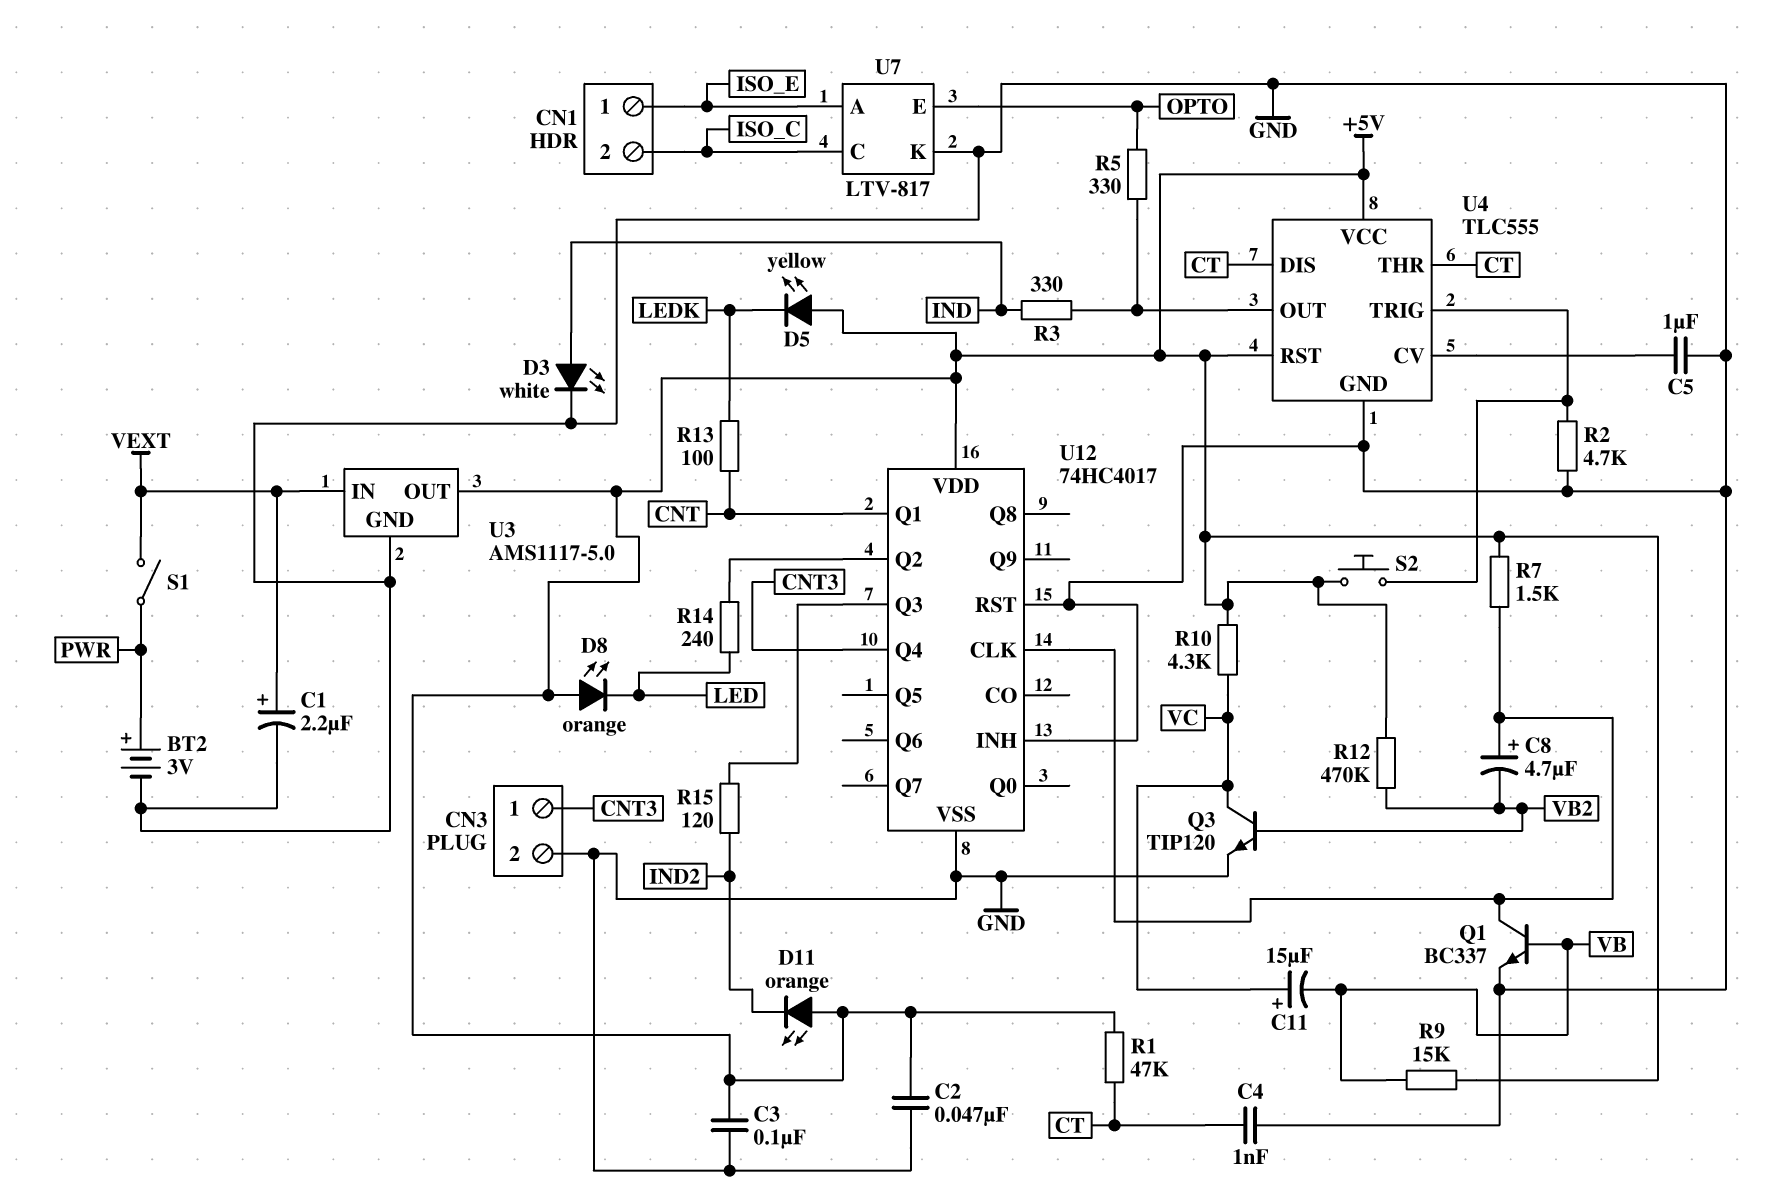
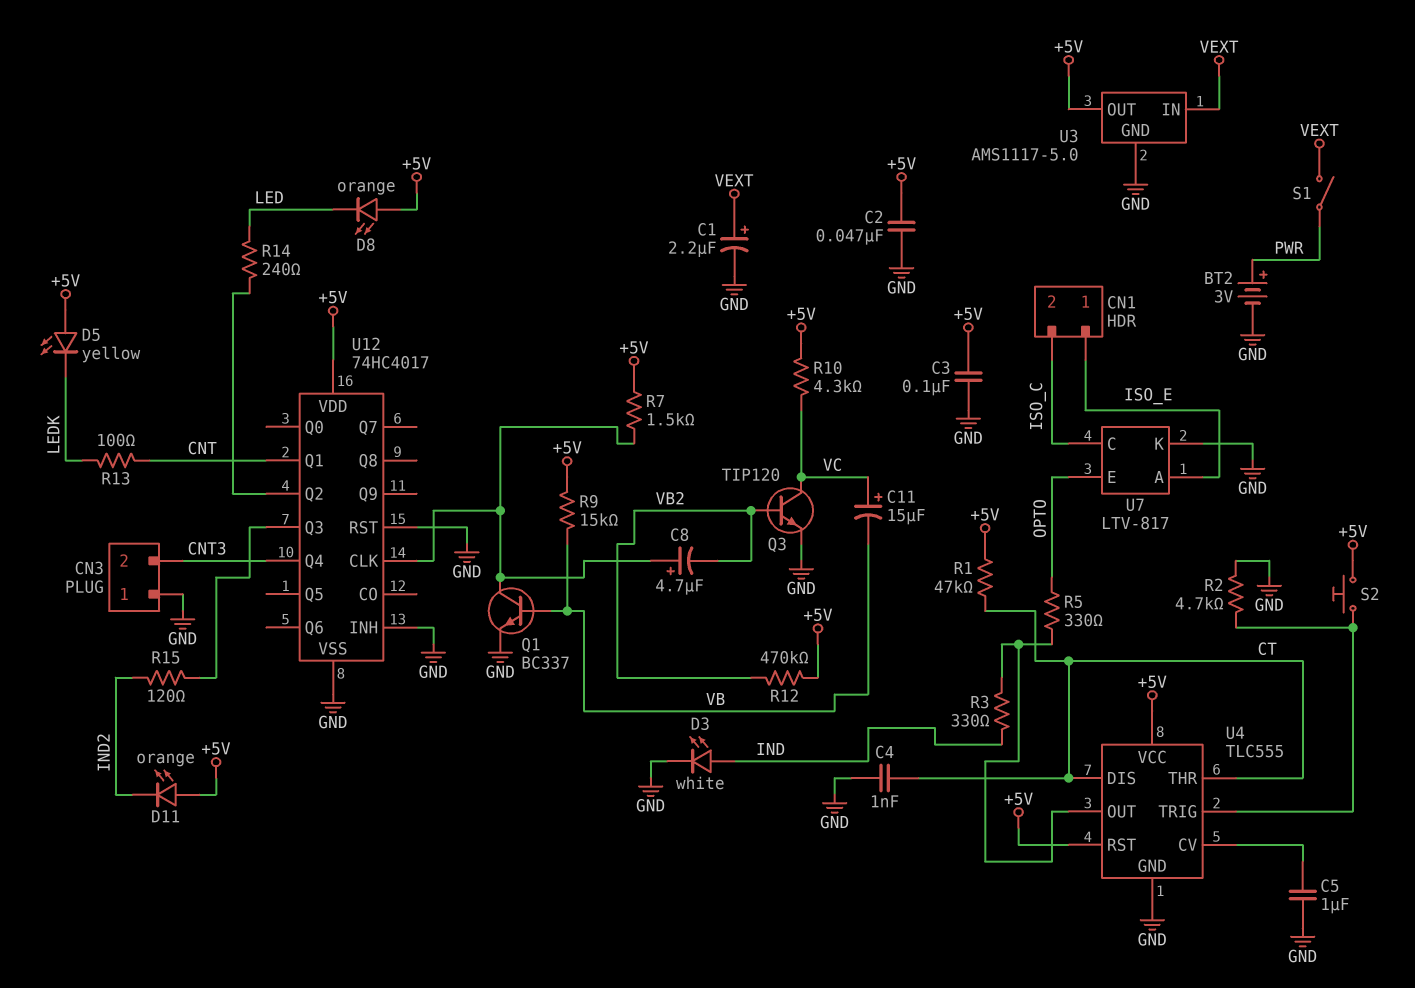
CN3 pin 1: CNT3 -> GND
CN3 pin 2: GND -> CNT3

